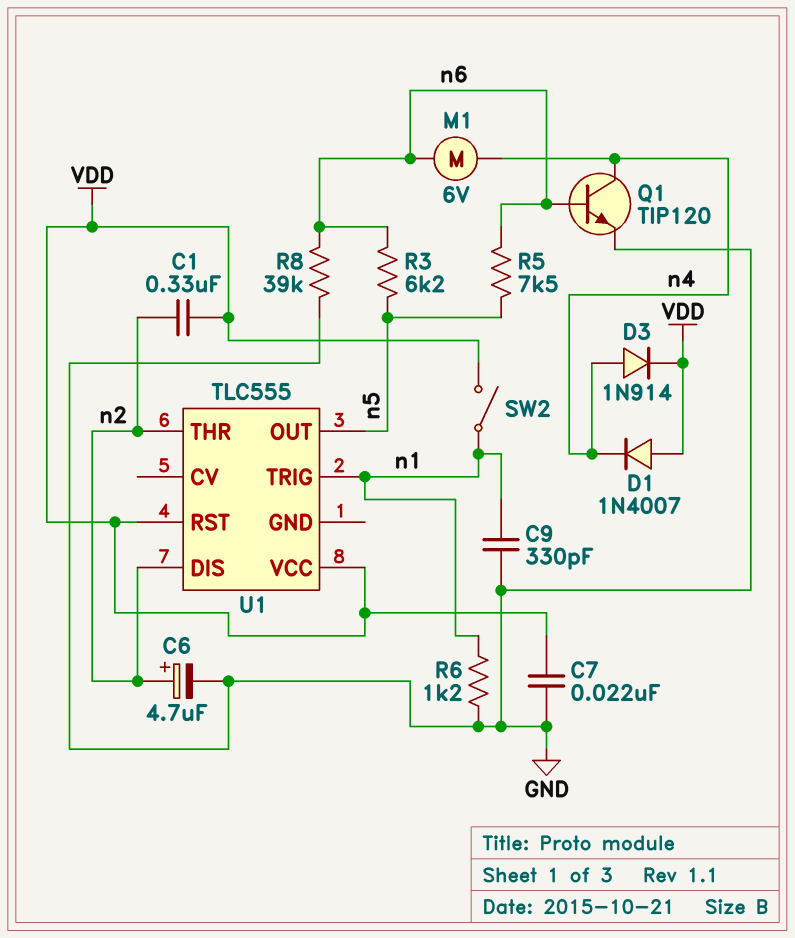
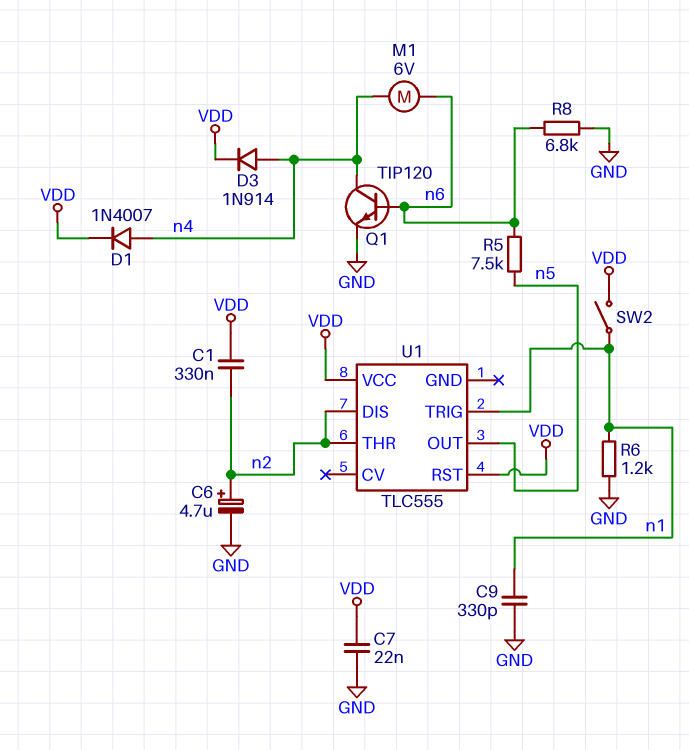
D1: diode 1N4007 (A VDD, K n4) -> diode 1N4007 (A n4, K VDD)
R3: 6.2k (n5, n6) -> none
R8: 39k (GND, n6) -> 6.8k (GND, n6)

